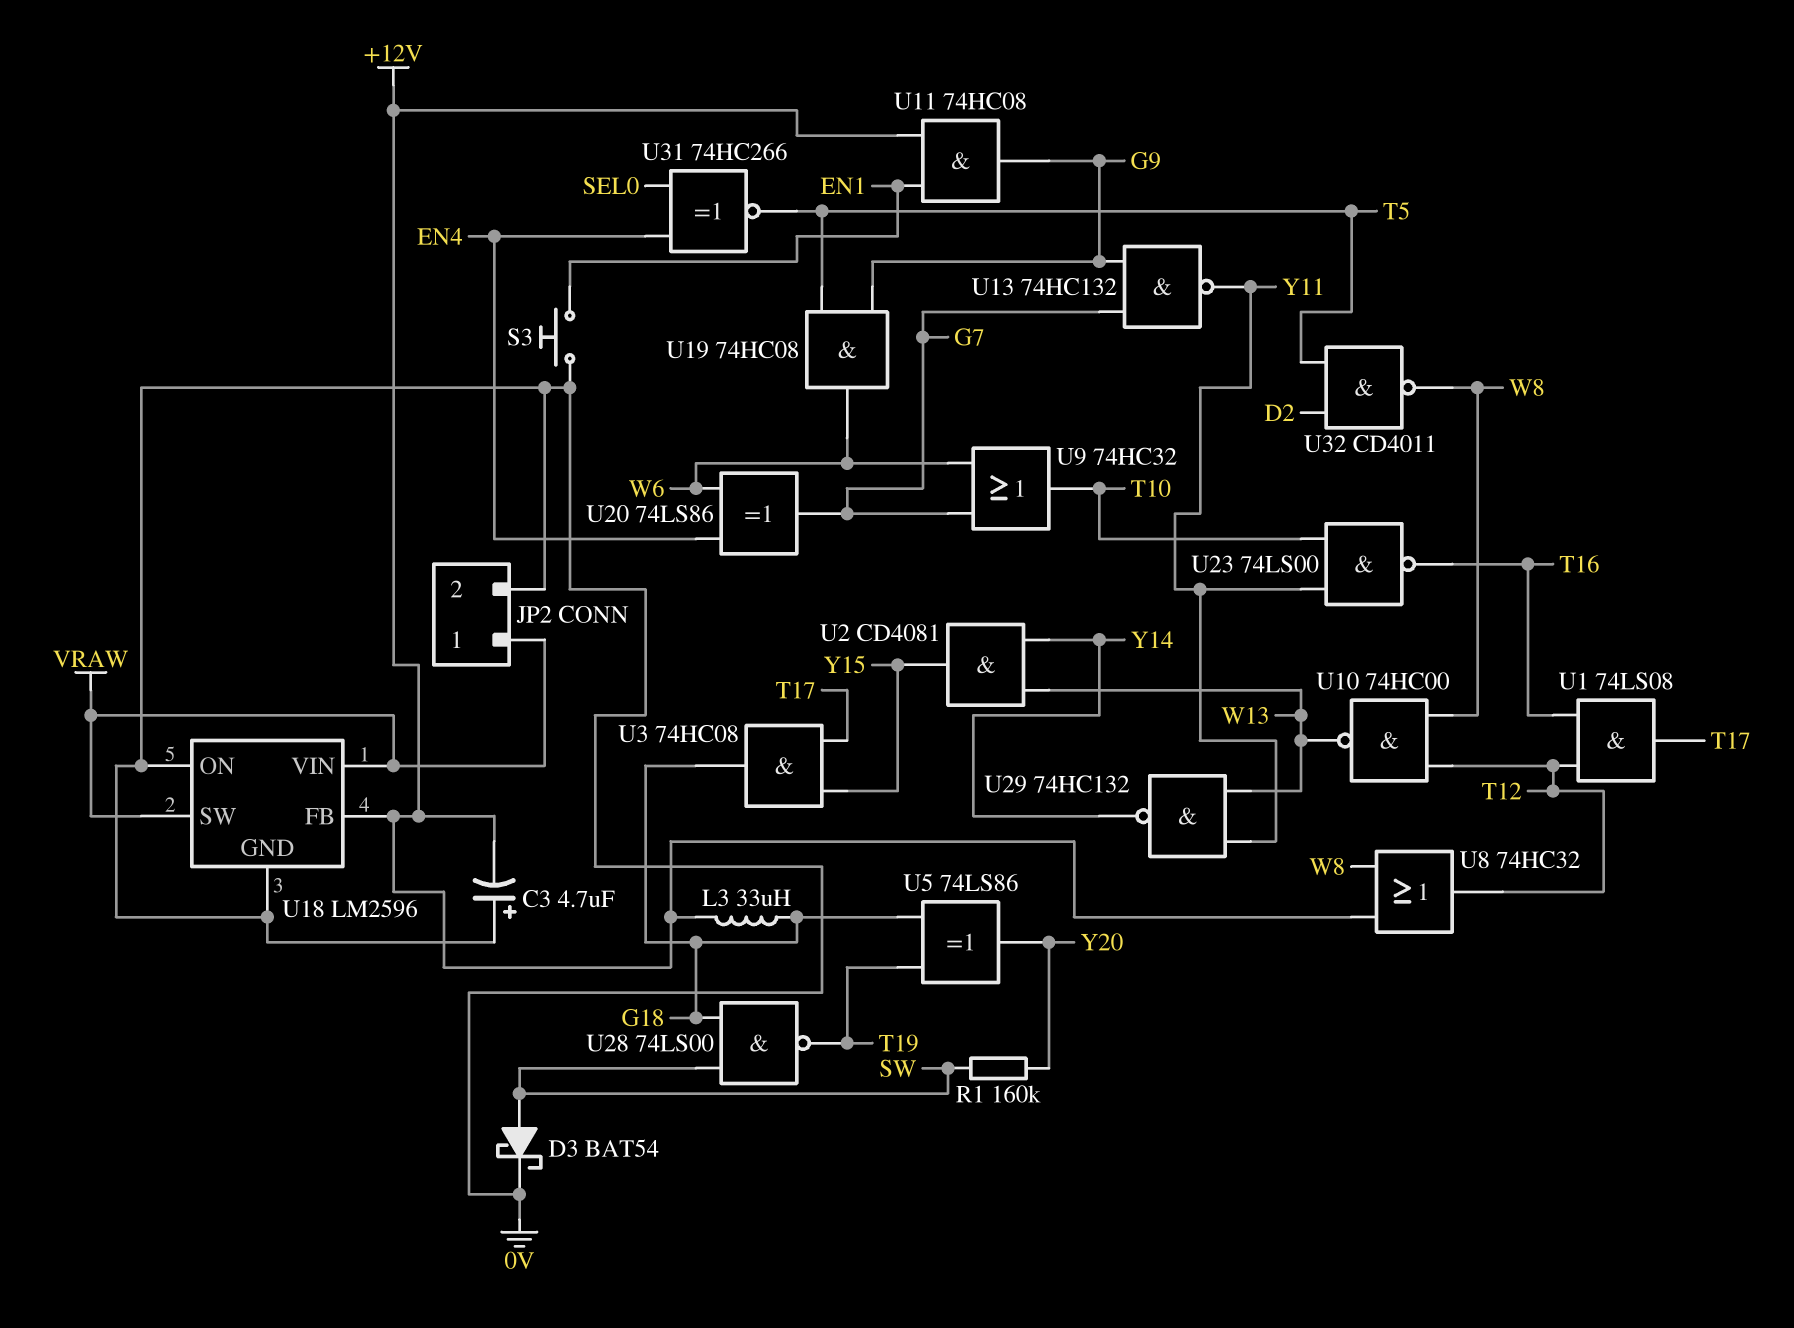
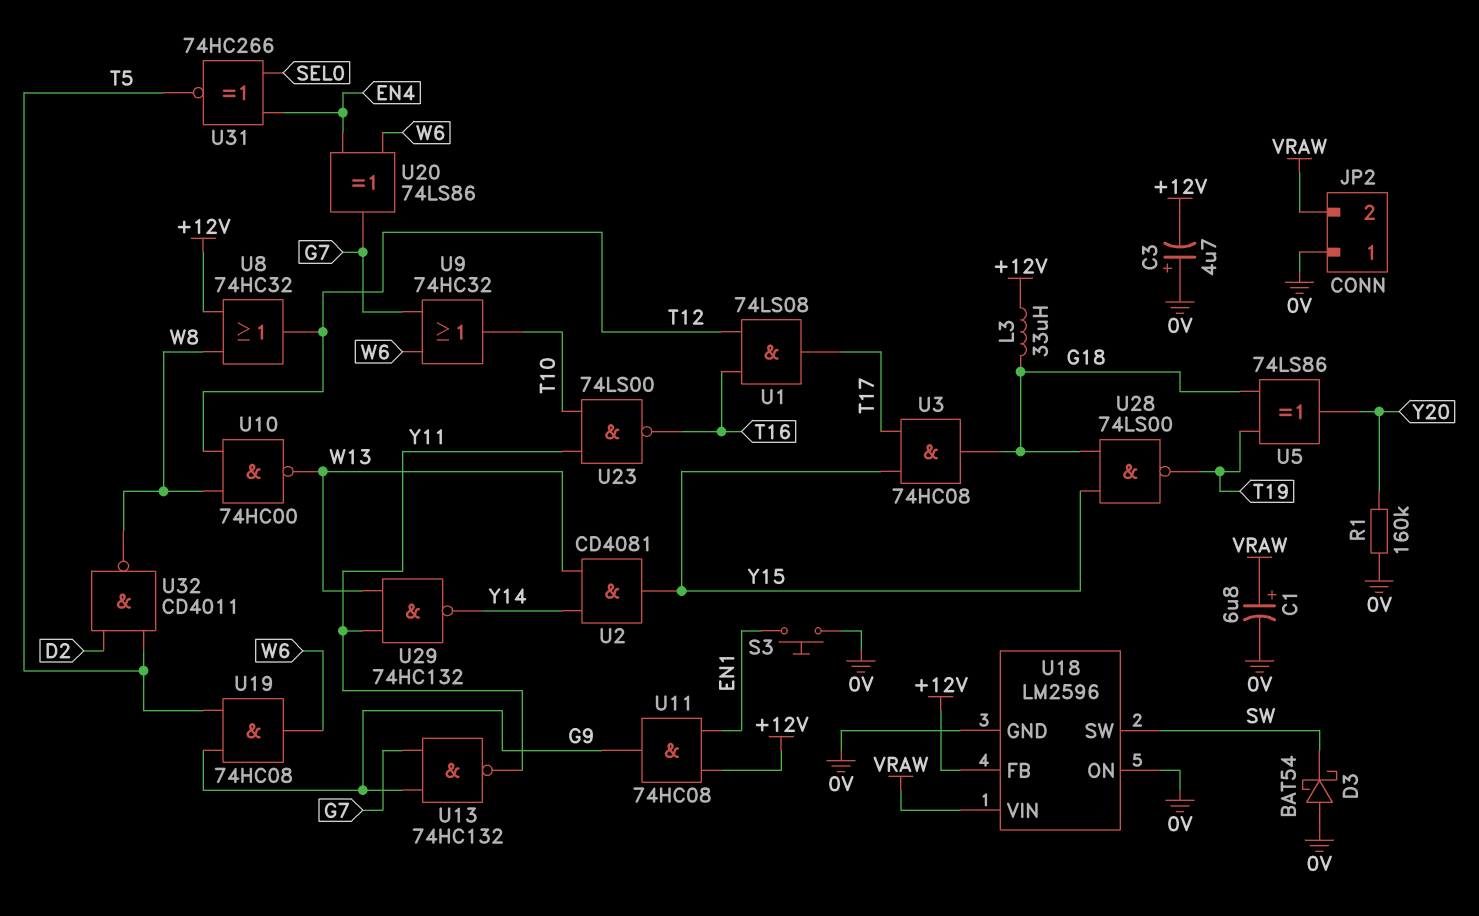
C1: none -> 6.8uF (plus VRAW, minus 0V)
D3: schottky BAT54 (A SW, K 0V) -> schottky BAT54 (A 0V, K SW)
JP2 pin 1: VRAW -> 0V
JP2 pin 2: 0V -> VRAW
R1: 160k (SW, Y20) -> 160k (0V, Y20)
U18 pin SW: VRAW -> SW
U28: NAND 74LS00 (in G18, in SW, out T19) -> NAND 74LS00 (in G18, in Y15, out T19)

